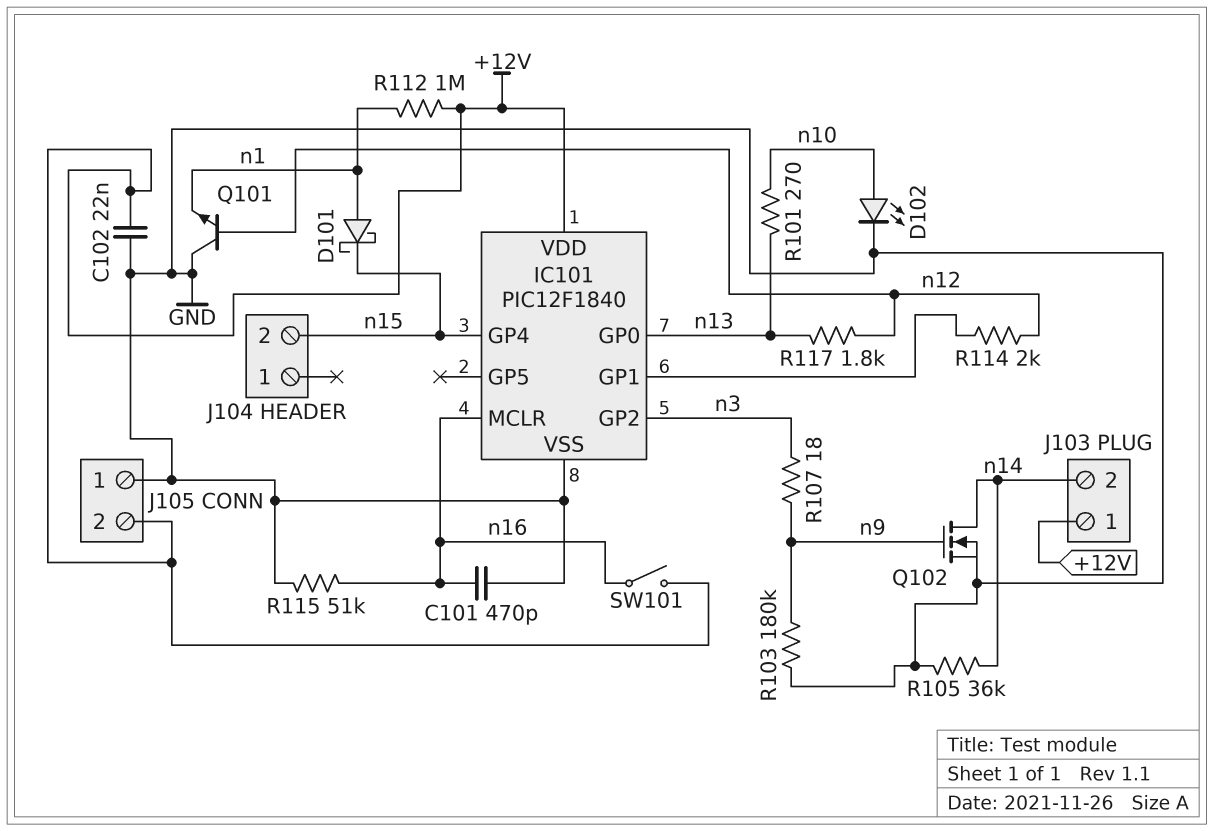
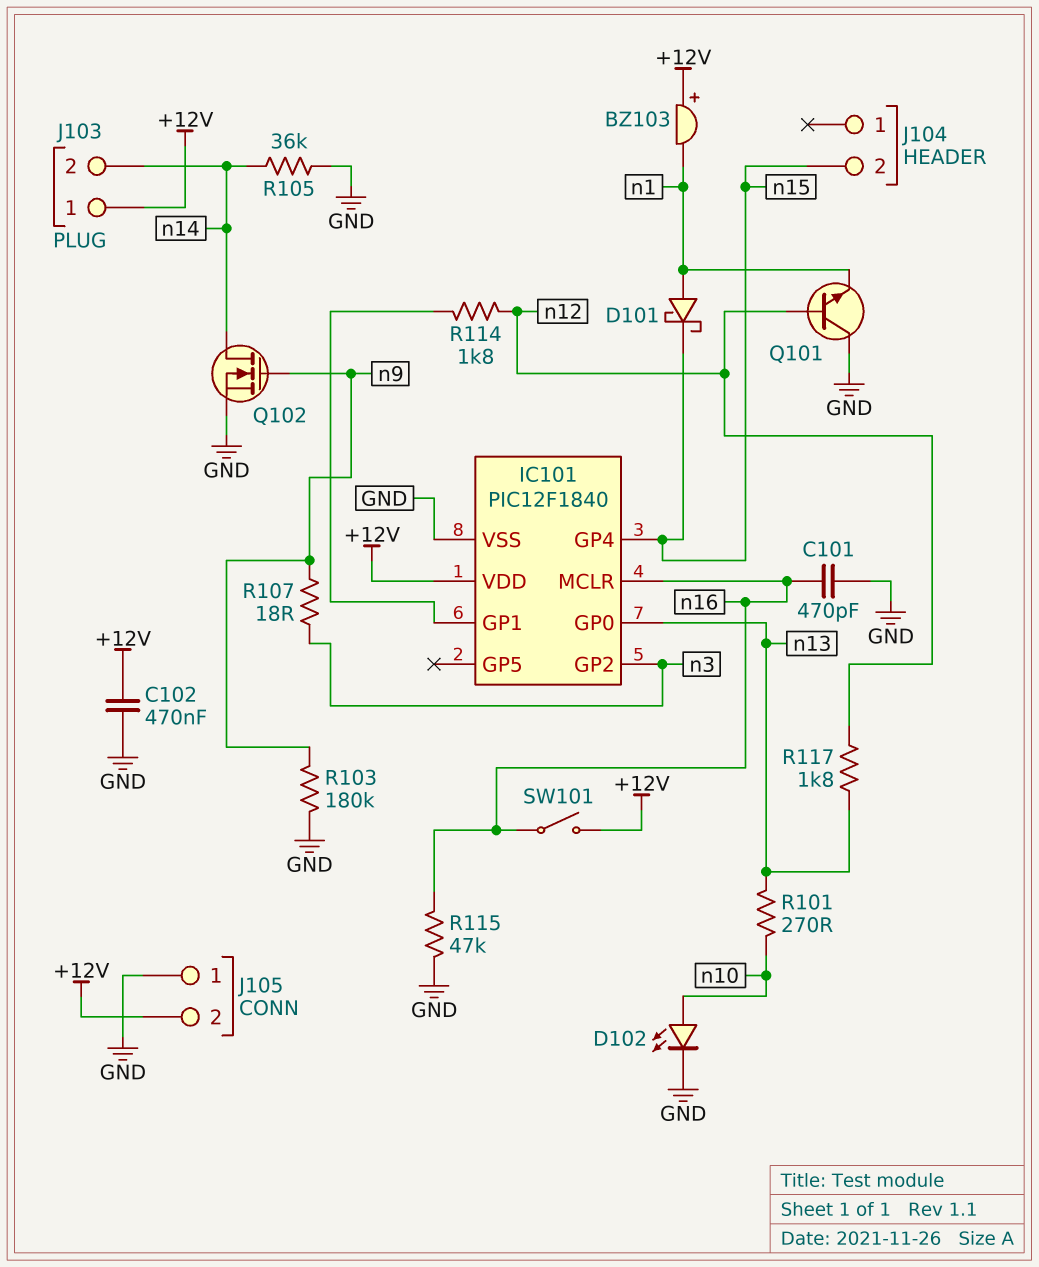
BZ103: none -> buzzer (plus +12V, minus n1)
C102: 22nF (+12V, GND) -> 470nF (+12V, GND)
R112: 1M (+12V, n1) -> none
R114: 2k (IC101/GP1, n12) -> 1.8k (IC101/GP1, n12)
R115: 51k (GND, n16) -> 47k (GND, n16)

